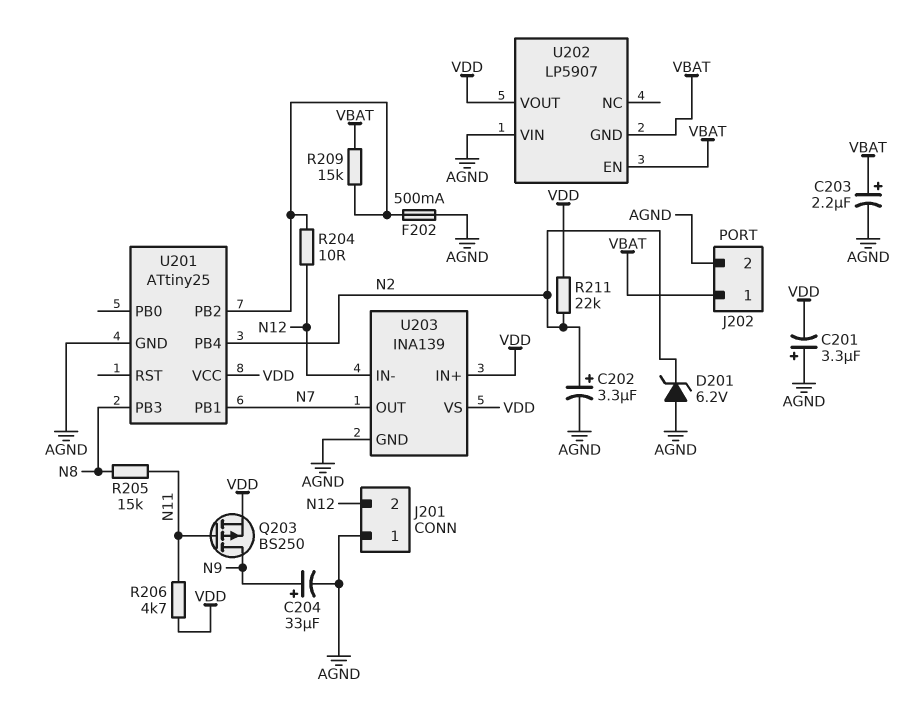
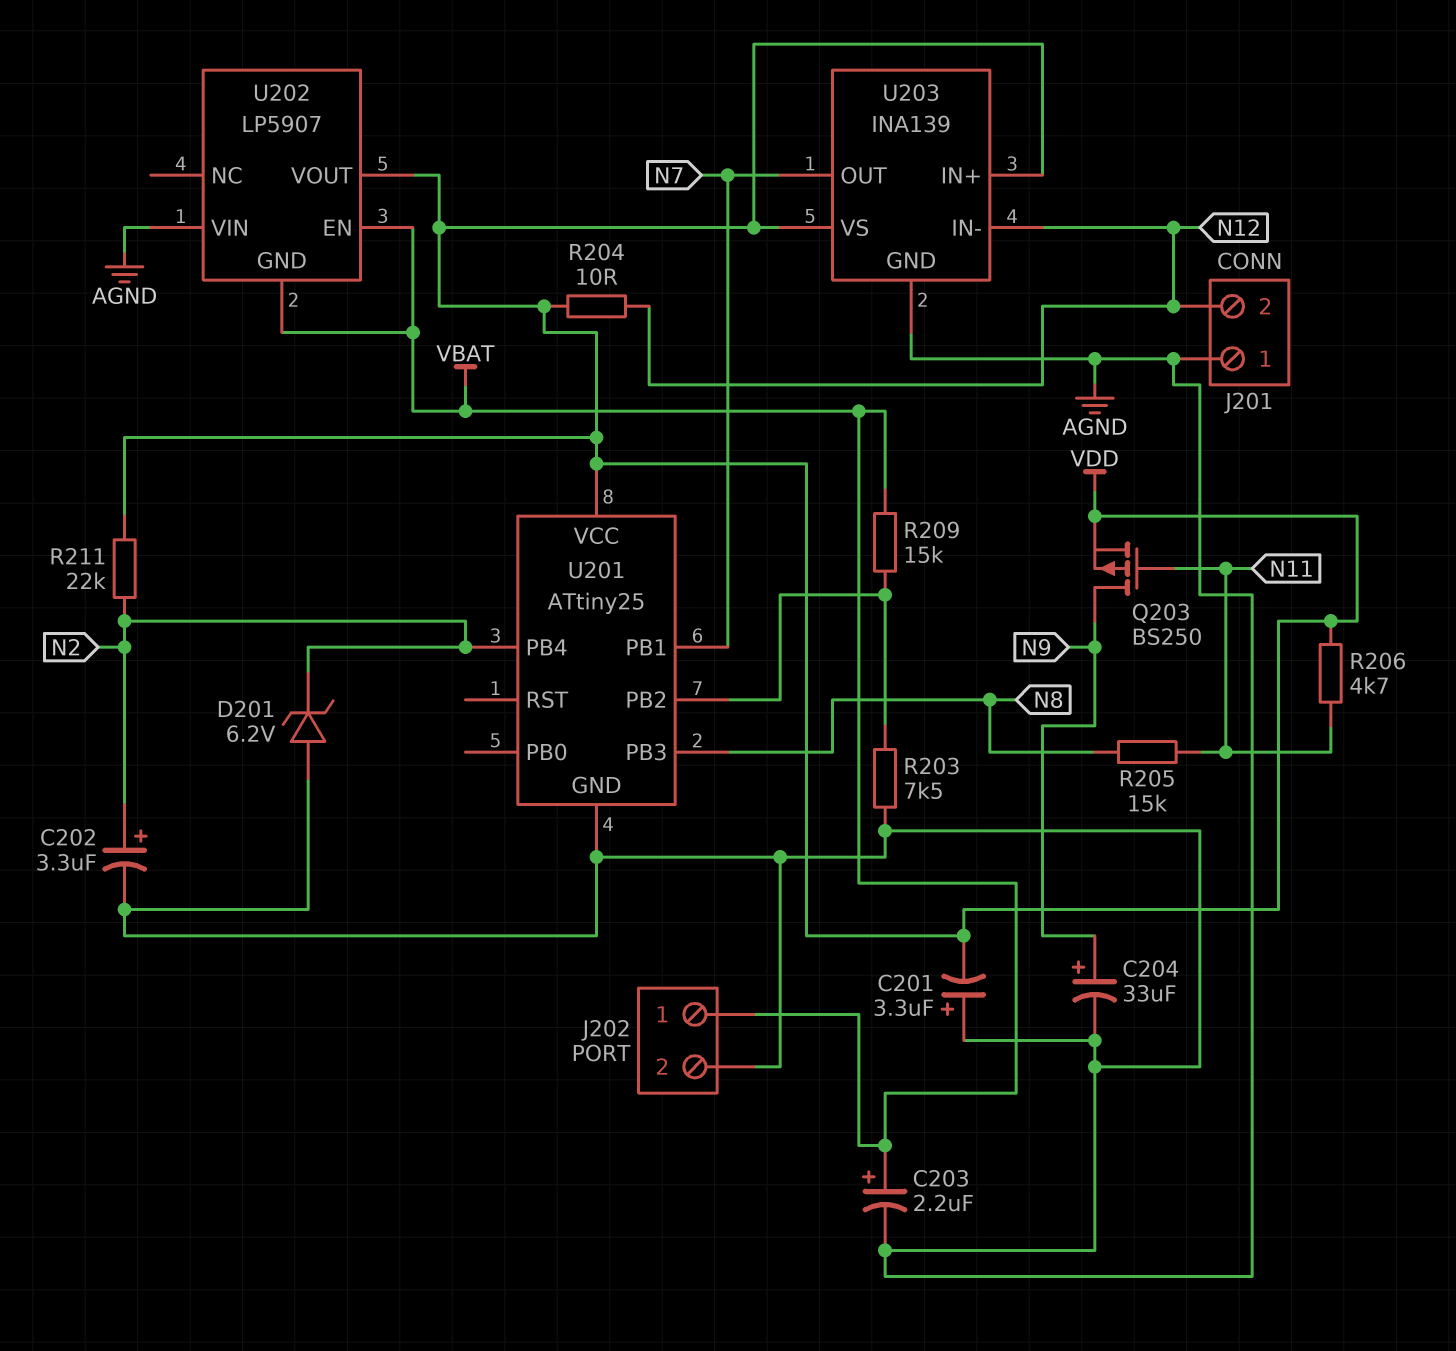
F202: 500mA (AGND, U201/PB2) -> none
R203: none -> 7.5k (AGND, U201/PB2)
R204: 10 (N12, U201/PB2) -> 10 (N12, VDD)

